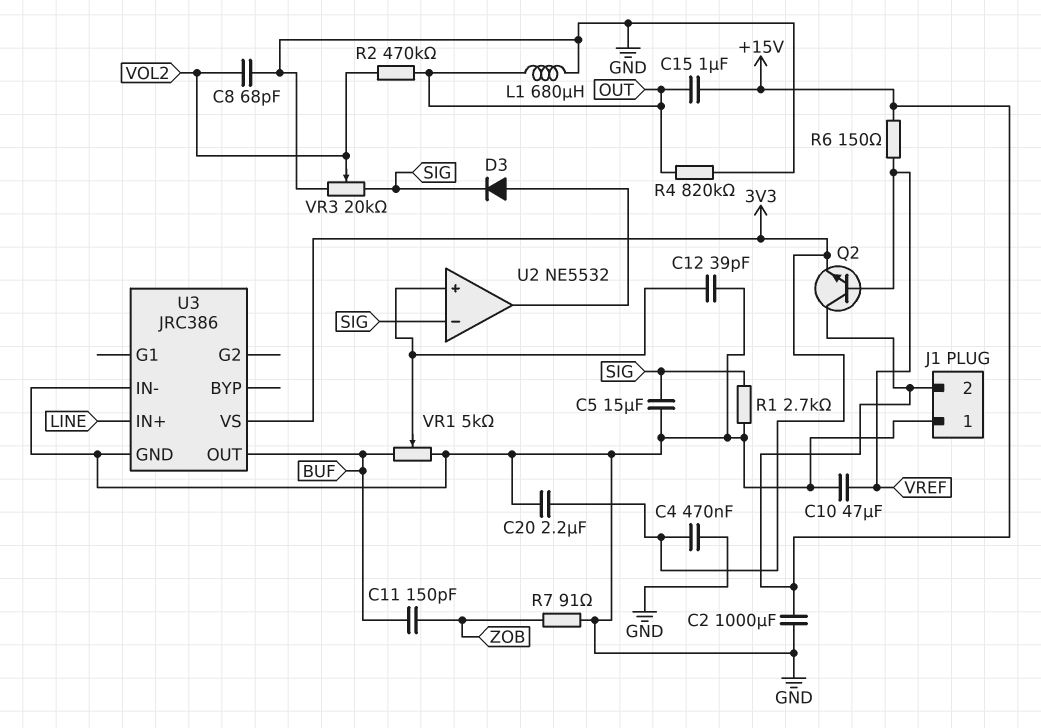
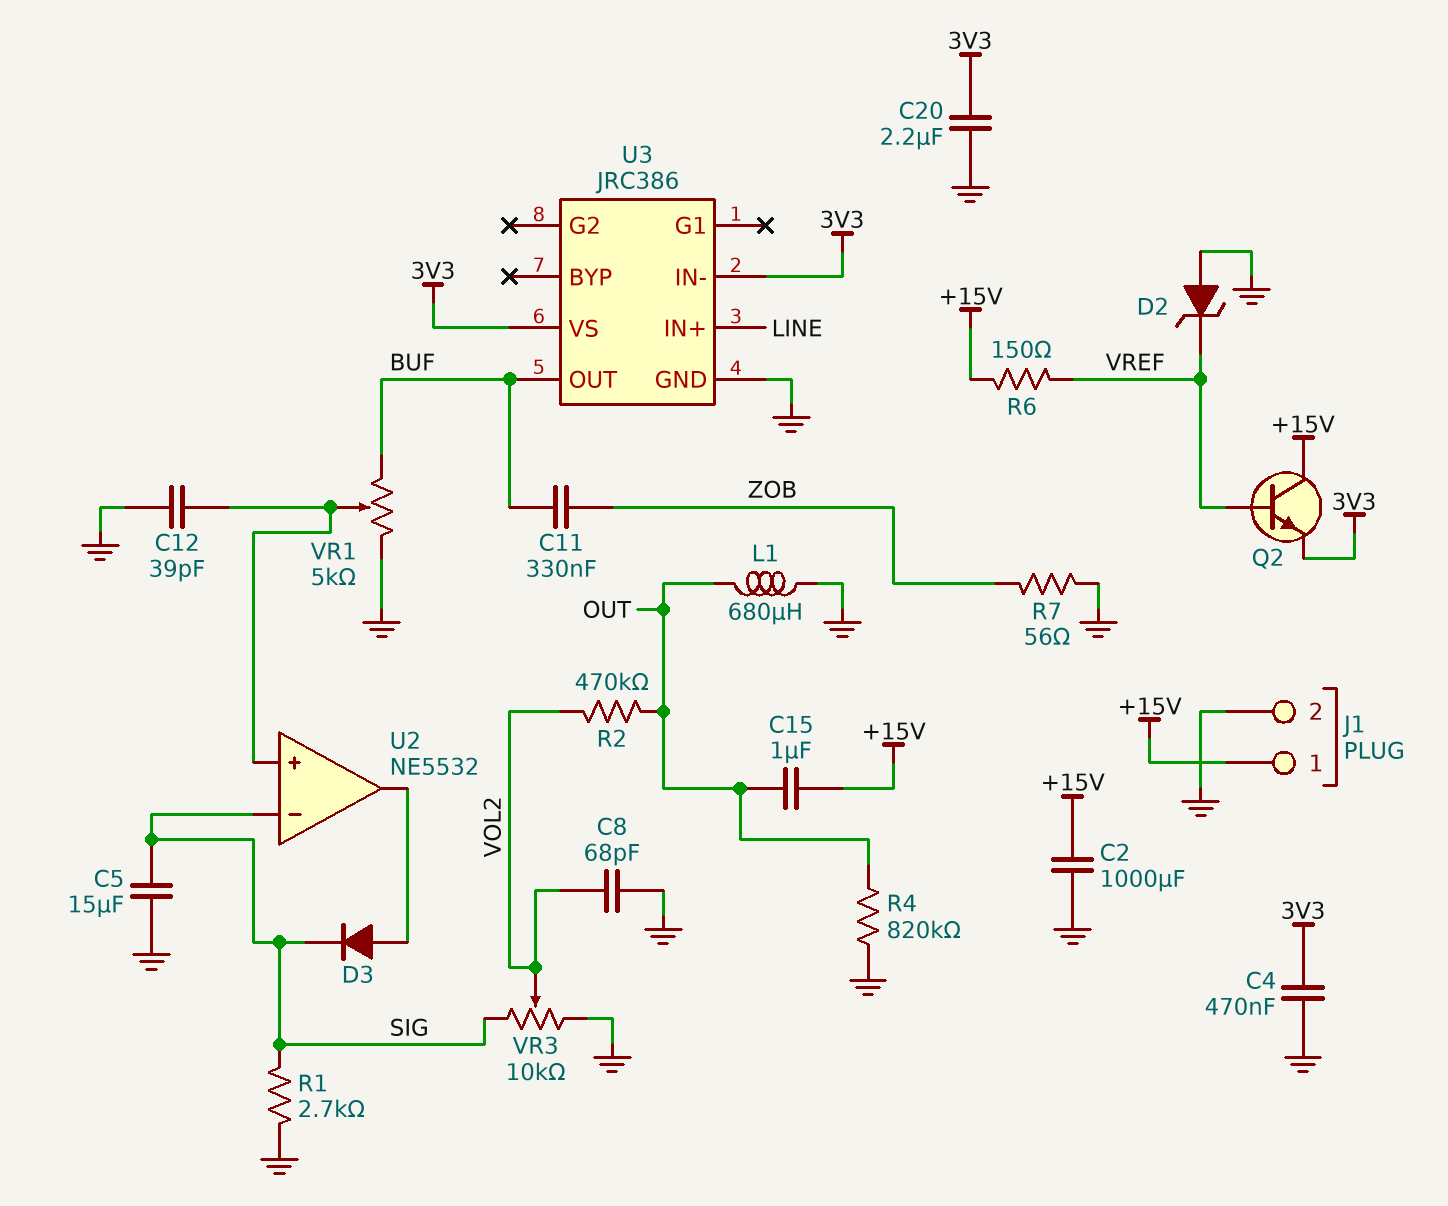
C10: 47uF (GND, VREF) -> none
C11: 150pF (BUF, ZOB) -> 330nF (BUF, ZOB)
D2: none -> zener (A GND, K VREF)
J1 pin 1: GND -> +15V
J1 pin 2: +15V -> GND
R7: 91 (GND, ZOB) -> 56 (GND, ZOB)
U3 pin IN-: GND -> 3V3
VR3: 20k (GND, SIG, wiper VOL2) -> 10k (GND, SIG, wiper VOL2)

